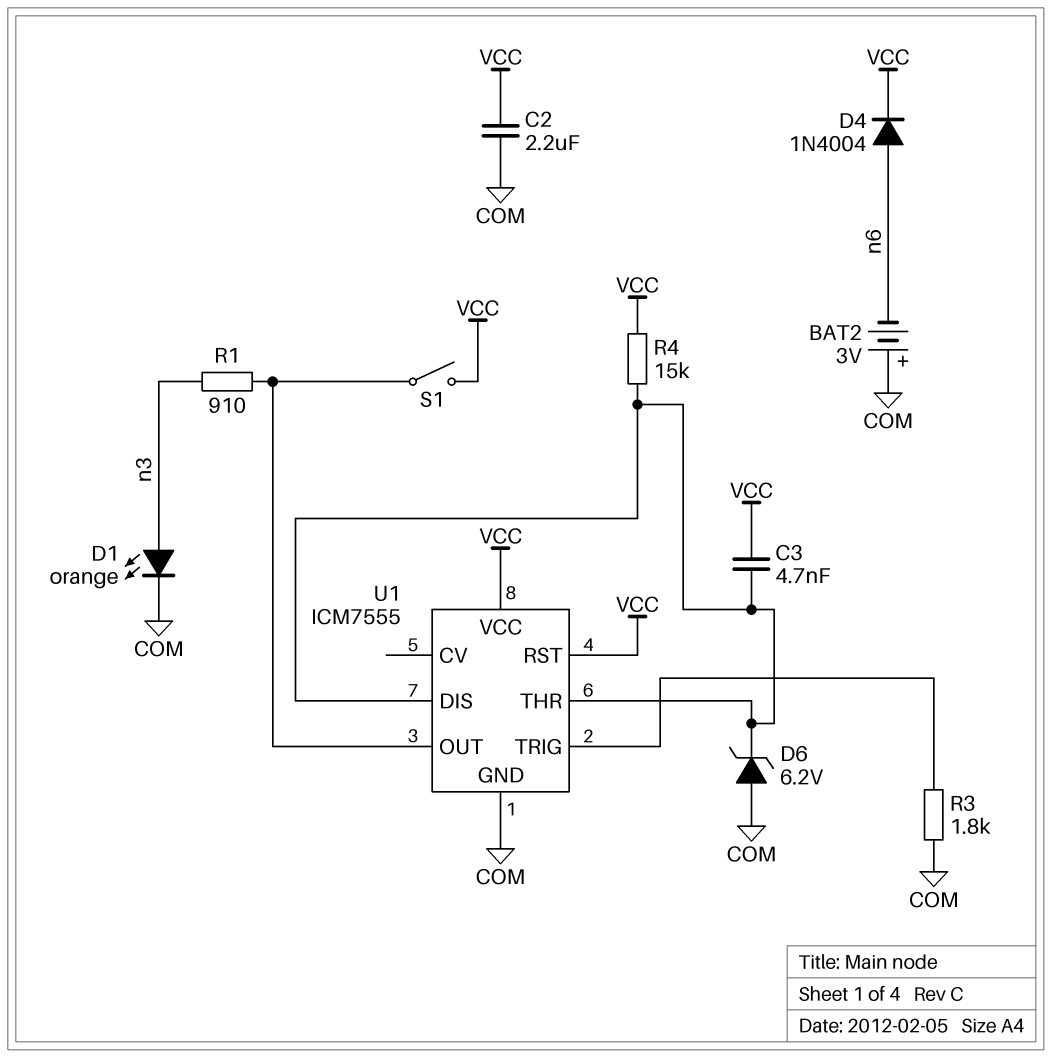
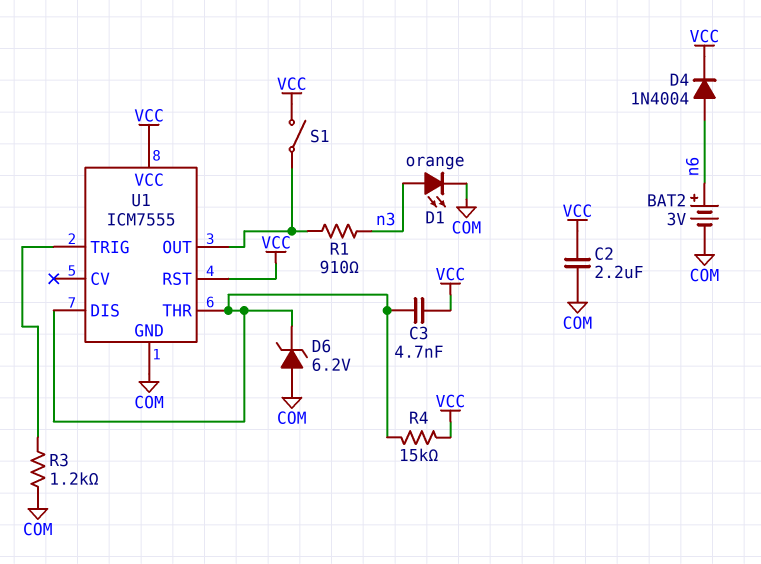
BAT2: 3V (plus COM, minus n6) -> 3V (plus n6, minus COM)
R3: 1.8k (COM, U1/TRIG) -> 1.2k (COM, U1/TRIG)

